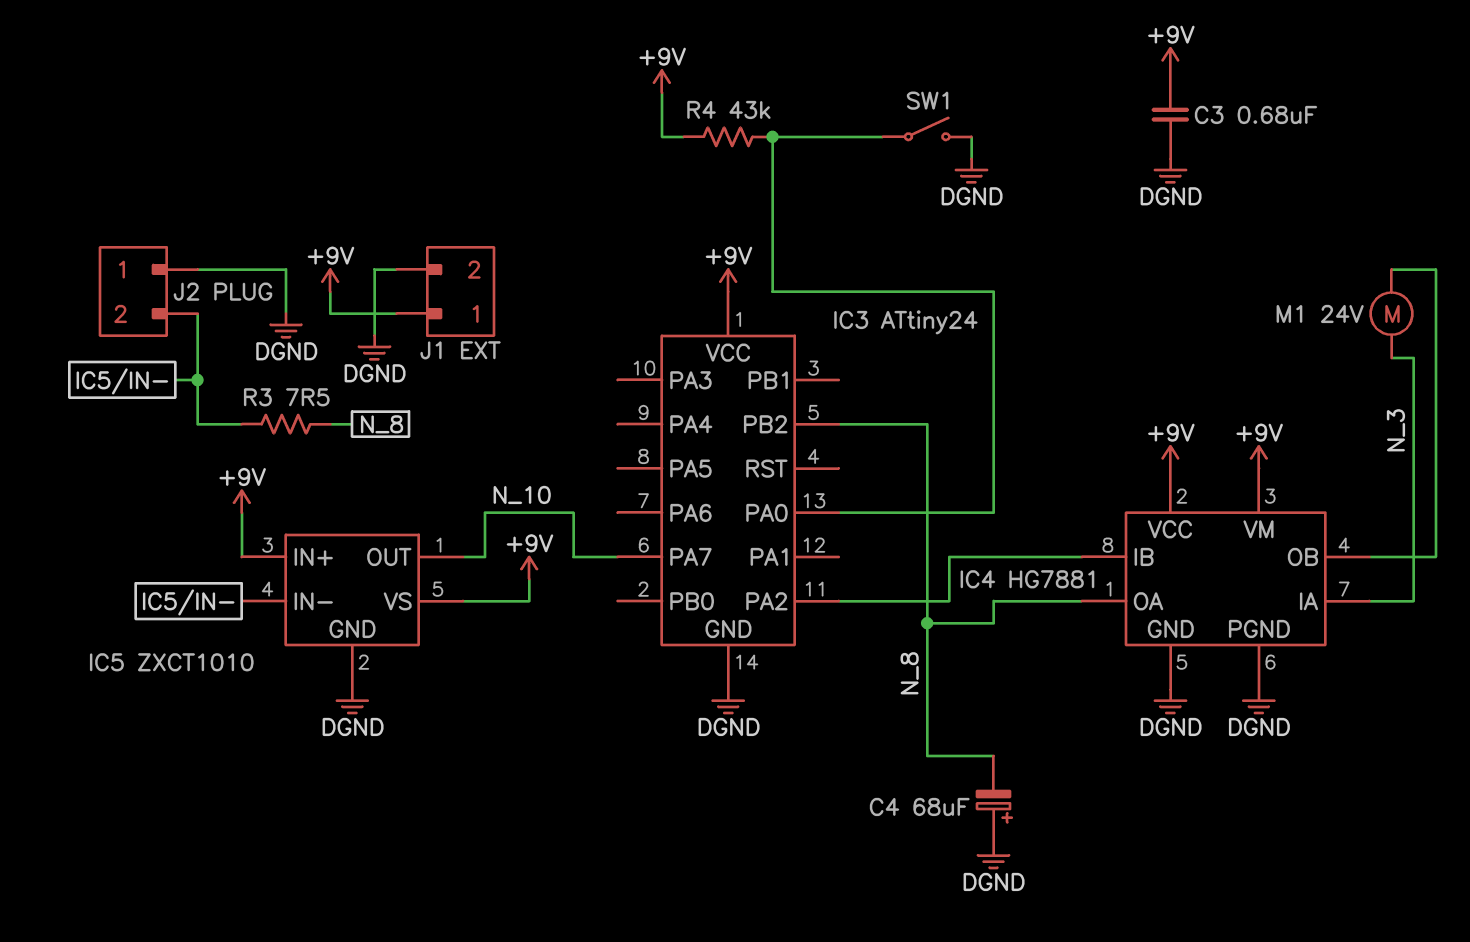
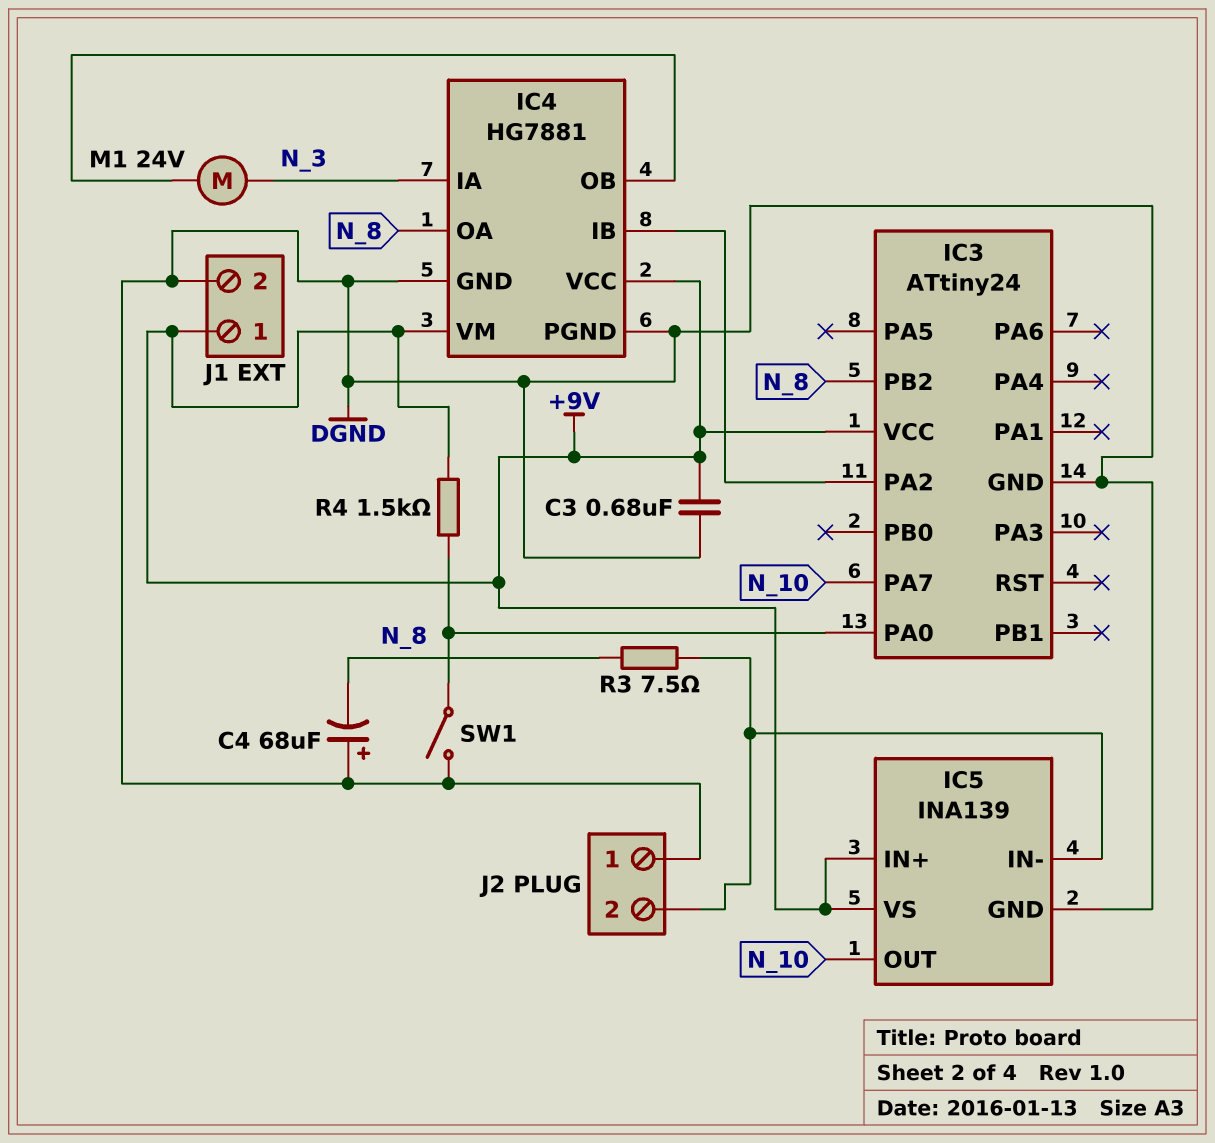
IC5: ZXCT1010 -> INA139
R4: 43k (+9V, IC3/PA0) -> 1.5k (+9V, IC3/PA0)

